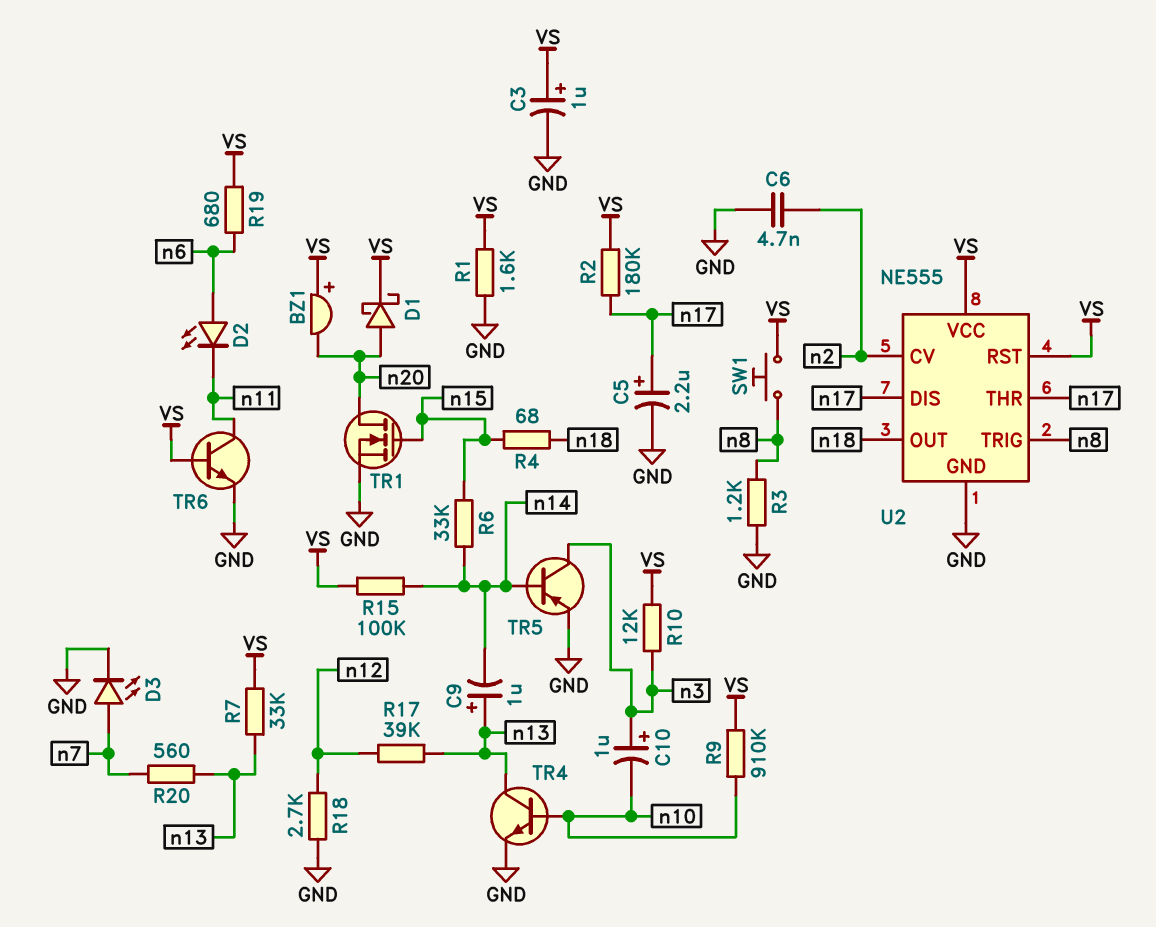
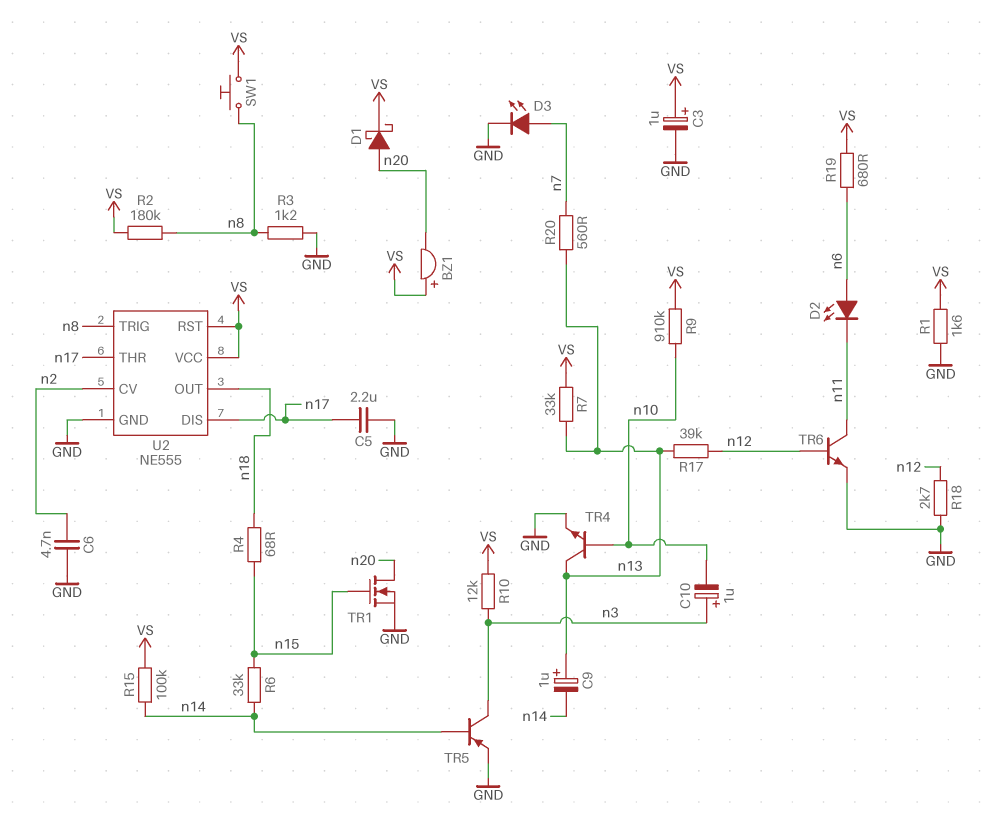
C5: 2.2uF (plus n17, minus GND) -> 2.2uF (GND, n17)
R2: 180k (VS, n17) -> 180k (VS, n8)
TR6: NPN (B VS, C n11, E GND) -> NPN (B n12, C n11, E GND)

